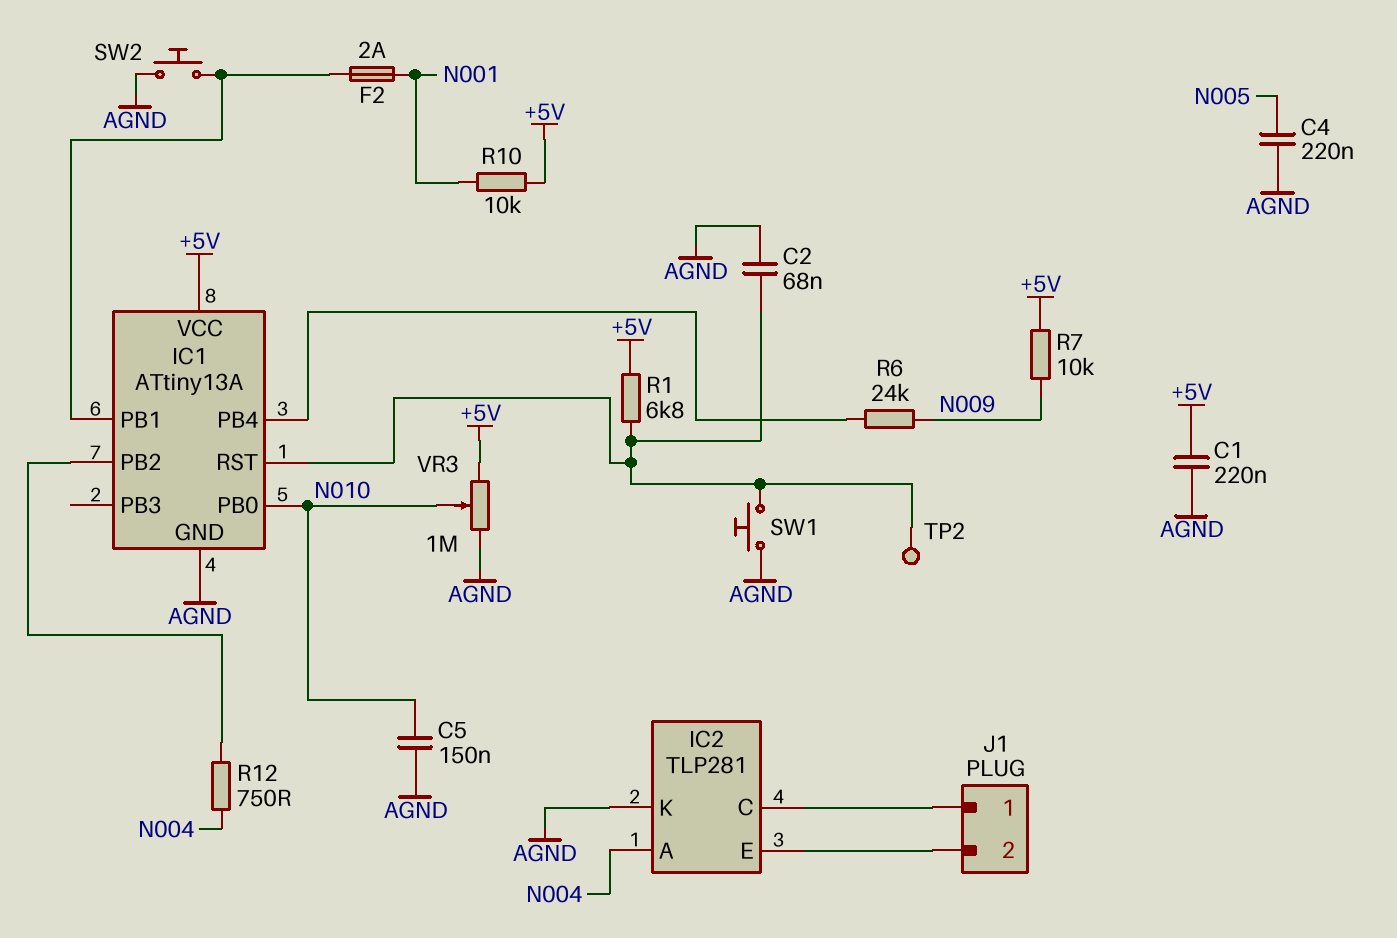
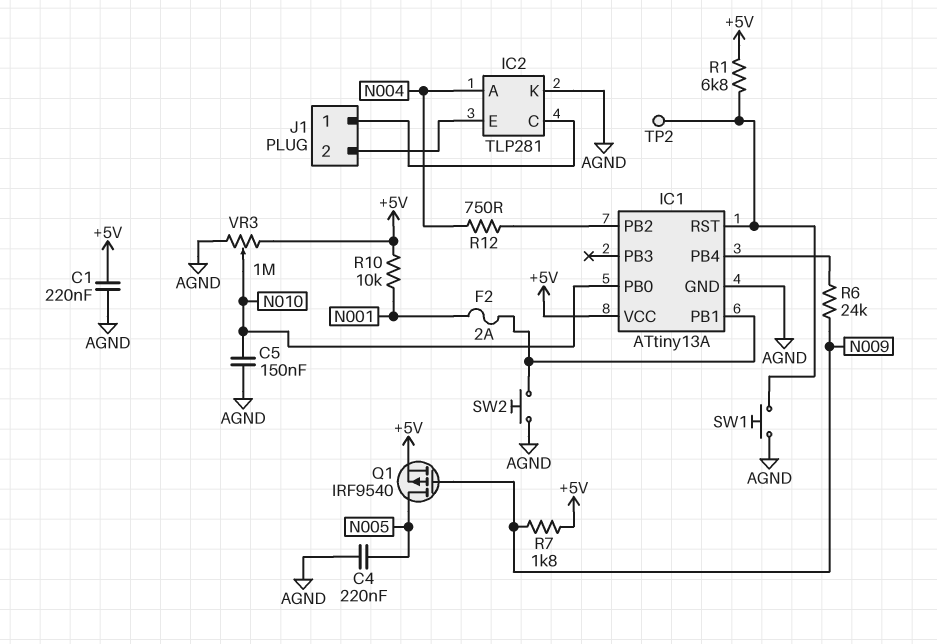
C2: 68nF (AGND, IC1/RST) -> none
Q1: none -> PMOS IRF9540 (G N009, D N005, S +5V)
R7: 10k (+5V, N009) -> 1.8k (+5V, N009)

